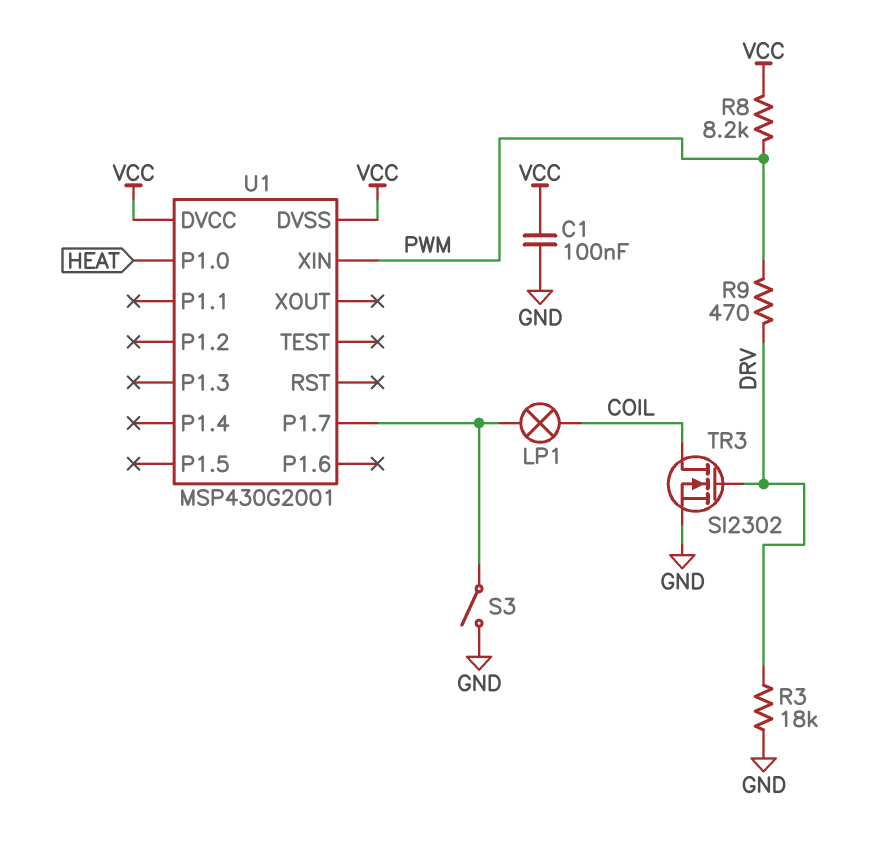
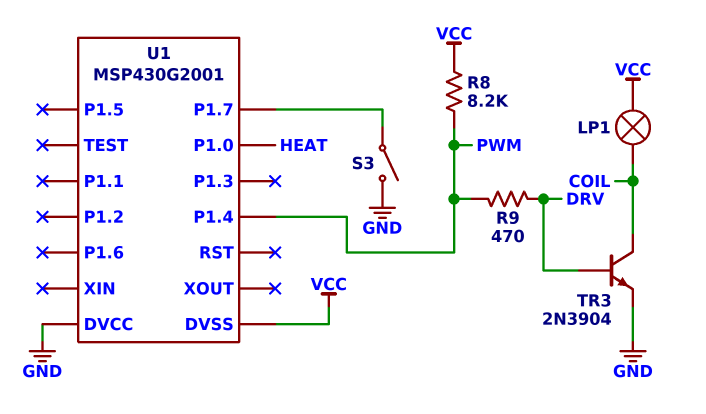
C1: 100nF (GND, VCC) -> none
LP1: lamp (COIL, U1/P1.7) -> lamp (COIL, VCC)
R3: 18k (DRV, GND) -> none
TR3: NMOS SI2302 (G DRV, D COIL, S GND) -> NPN 2N3904 (B DRV, C COIL, E GND)
U1 pin DVCC: VCC -> GND
U1 pin P1.4: none -> PWM
U1 pin XIN: PWM -> none

